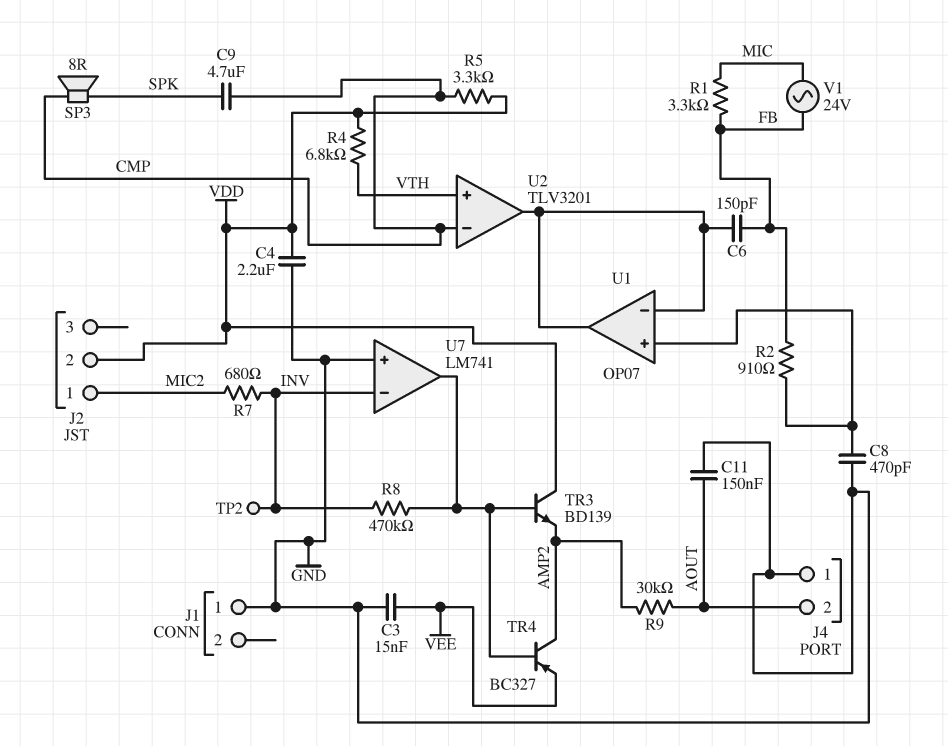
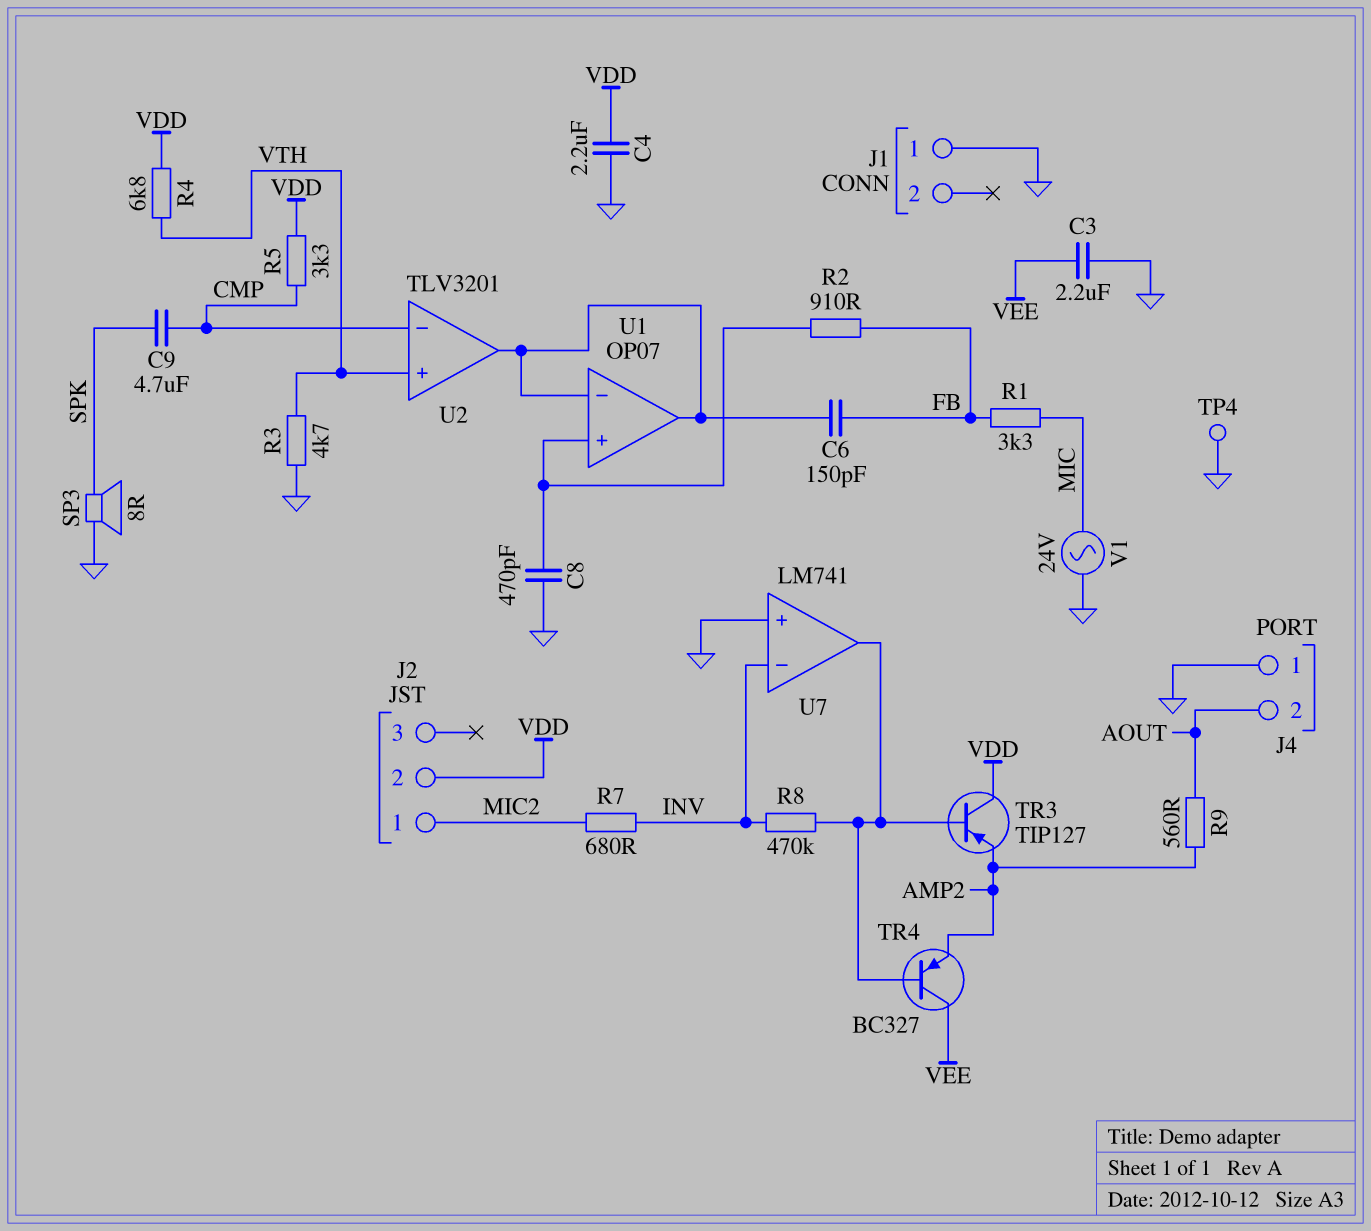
C3: 15nF (GND, VEE) -> 2.2uF (GND, VEE)
C11: 150nF (AOUT, GND) -> none
R3: none -> 4.7k (GND, VTH)
R9: 30k (AMP2, AOUT) -> 560 (AMP2, AOUT)
SP3: speaker 8R (CMP, SPK) -> speaker 8R (GND, SPK)
TP2: test point (INV) -> none
TP4: none -> test point (GND)
TR3: NPN BD139 (B U7/out, C VDD, E AMP2) -> PNP TIP127 (B U7/out, C VDD, E AMP2)
TR4: PNP BC327 (B U7/out, C AMP2, E VEE) -> PNP BC327 (B U7/out, C VEE, E AMP2)
V1: AC 24V (FB, MIC) -> AC 24V (GND, MIC)

